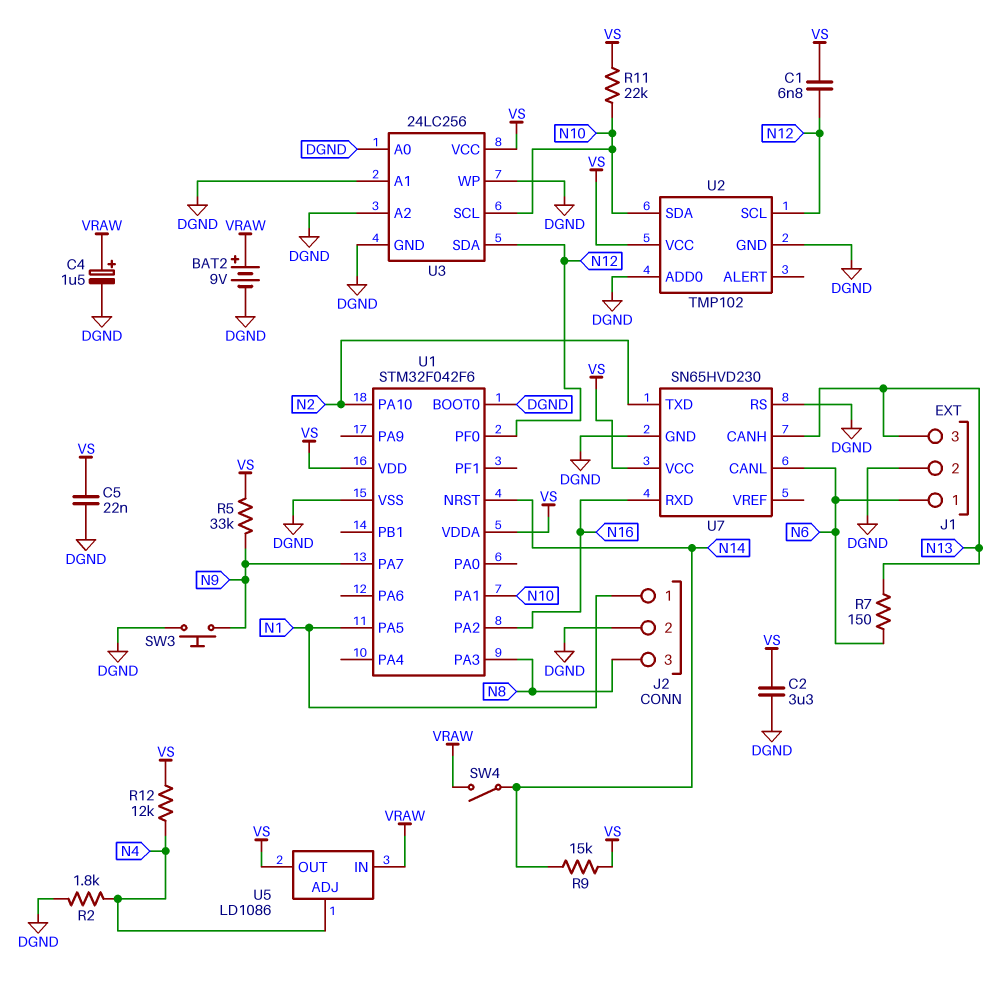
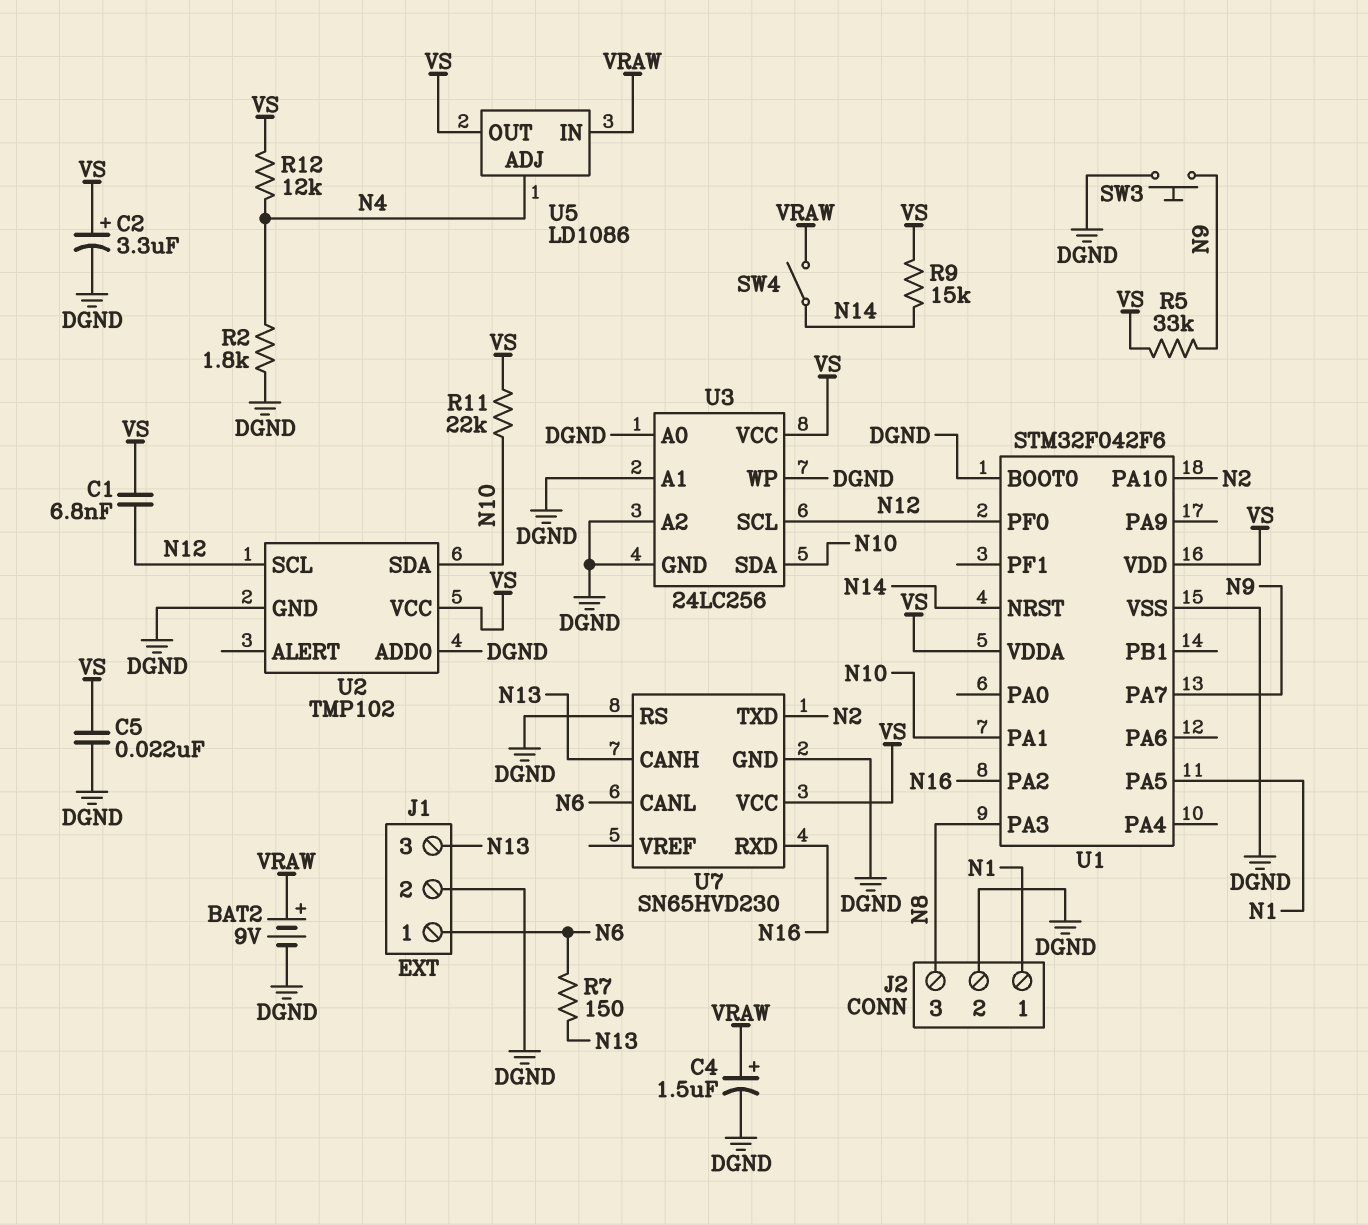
C2: 3.3uF (DGND, VS) -> 3.3uF (plus VS, minus DGND)
U3 pin SCL: N10 -> N12
U3 pin SDA: N12 -> N10

